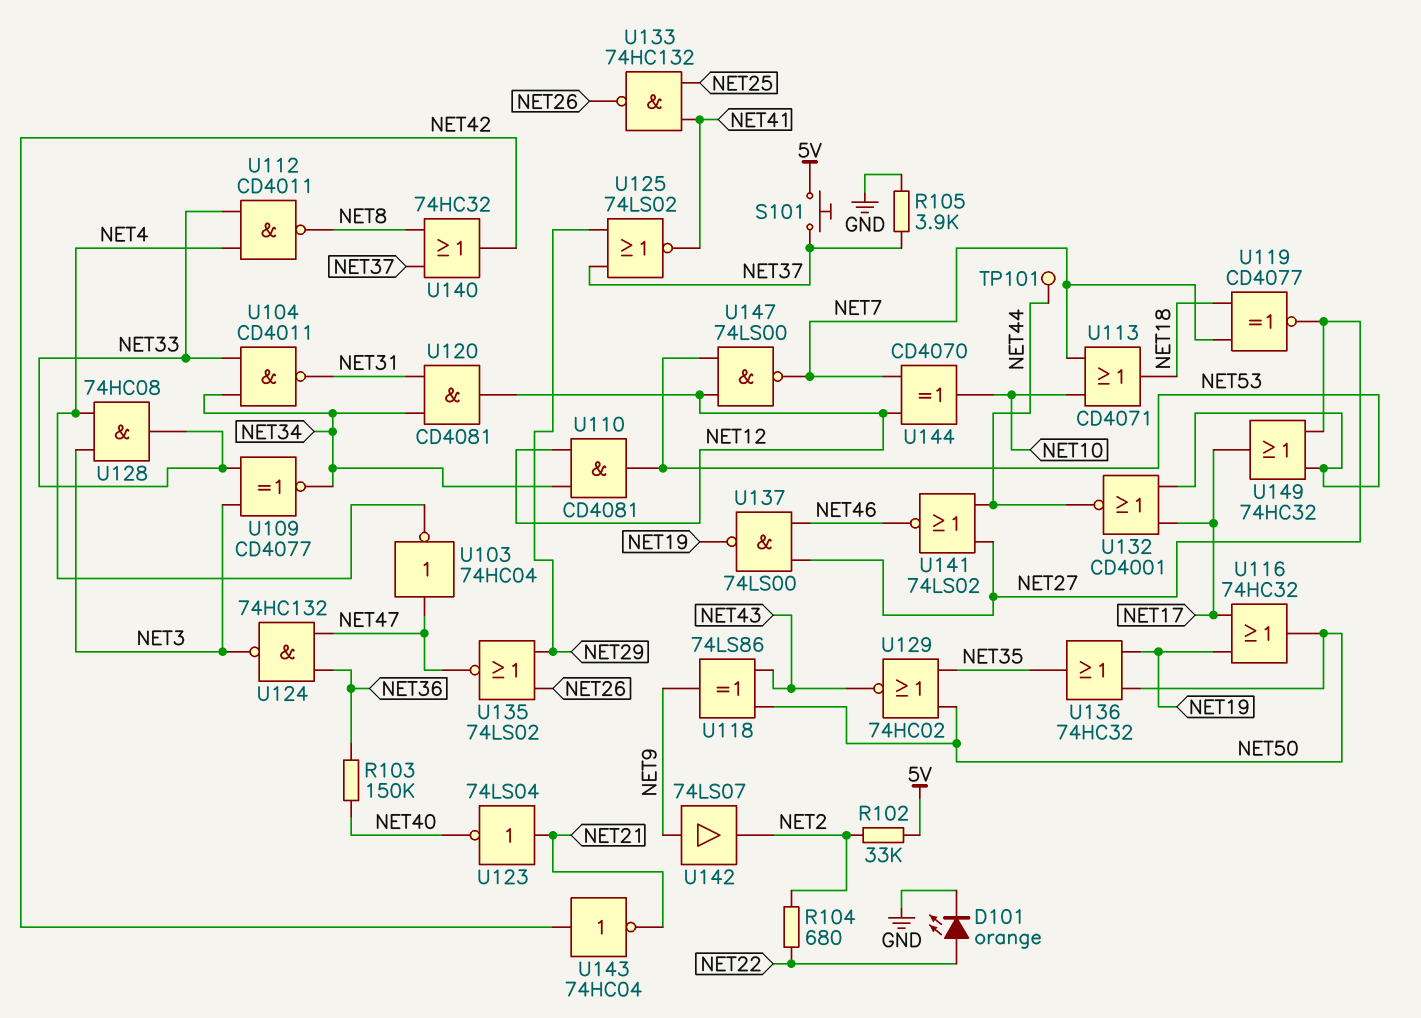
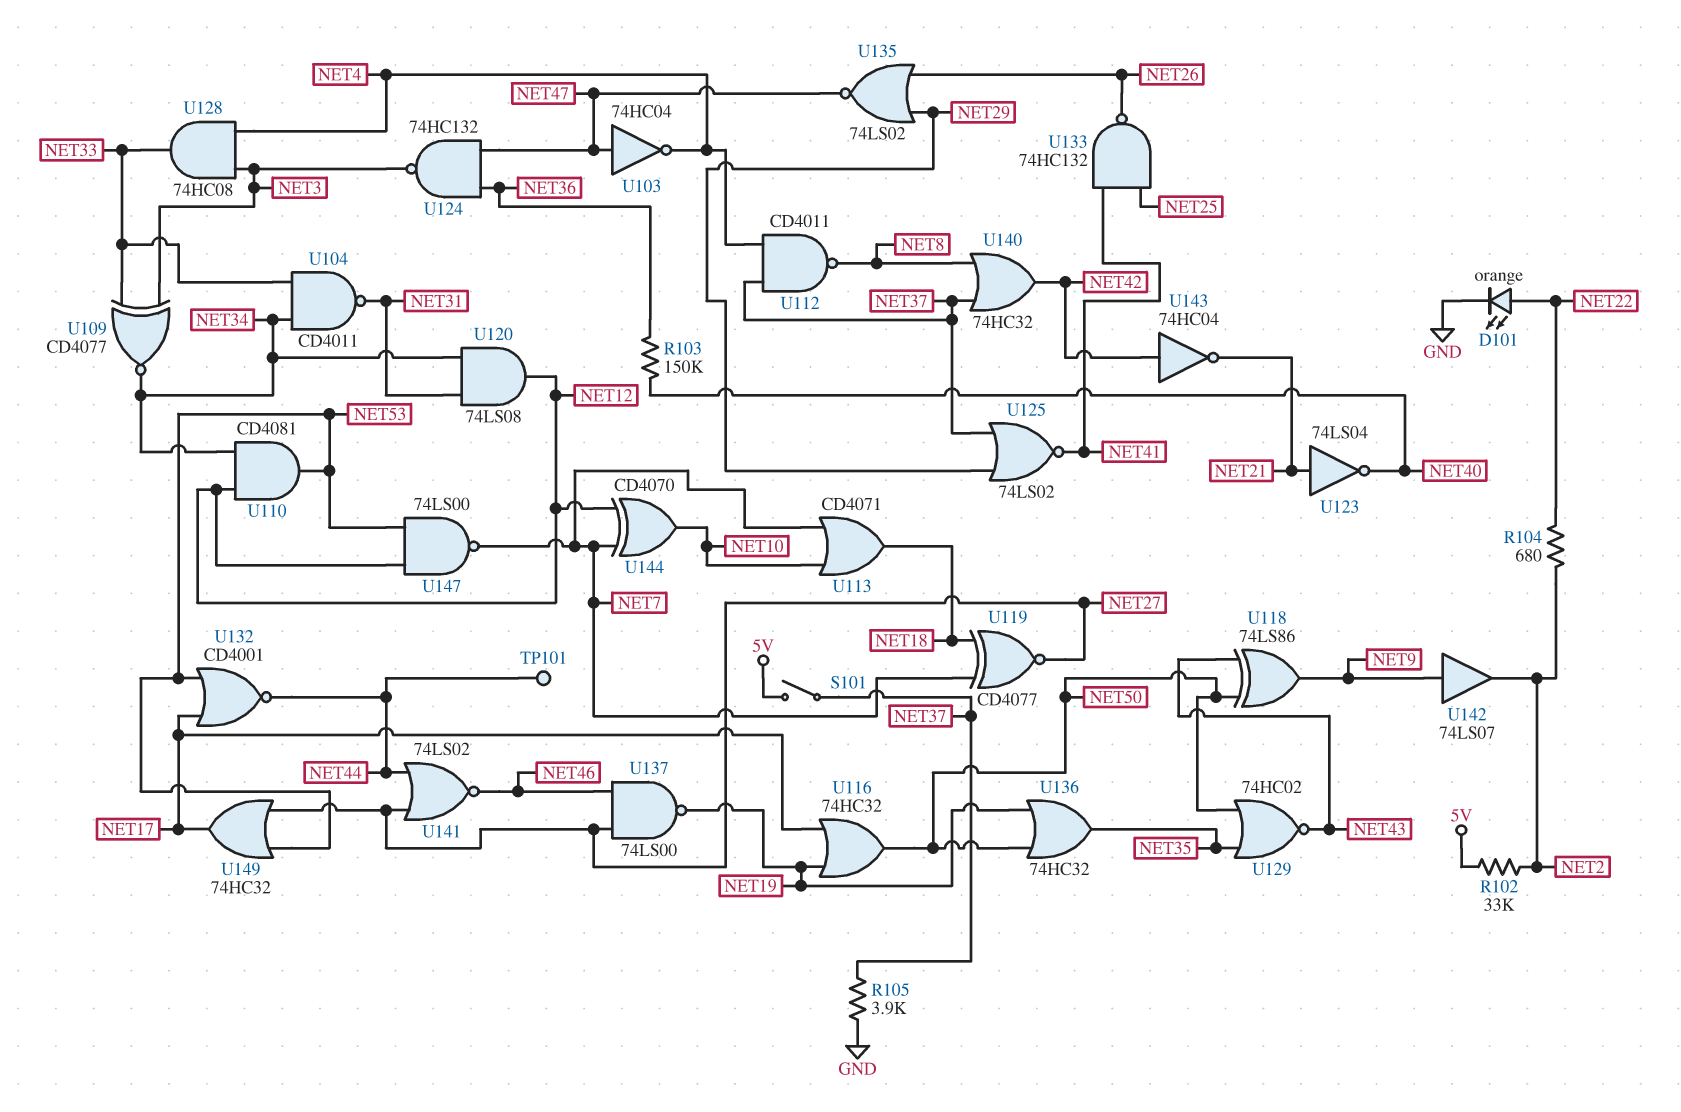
S101: button (5V, NET37) -> switch (5V, NET37)
U112: NAND CD4011 (in NET4, in NET33, out NET8) -> NAND CD4011 (in NET4, in NET37, out NET8)
U120: AND CD4081 (in NET31, in NET34, out NET12) -> AND 74LS08 (in NET31, in NET34, out NET12)

